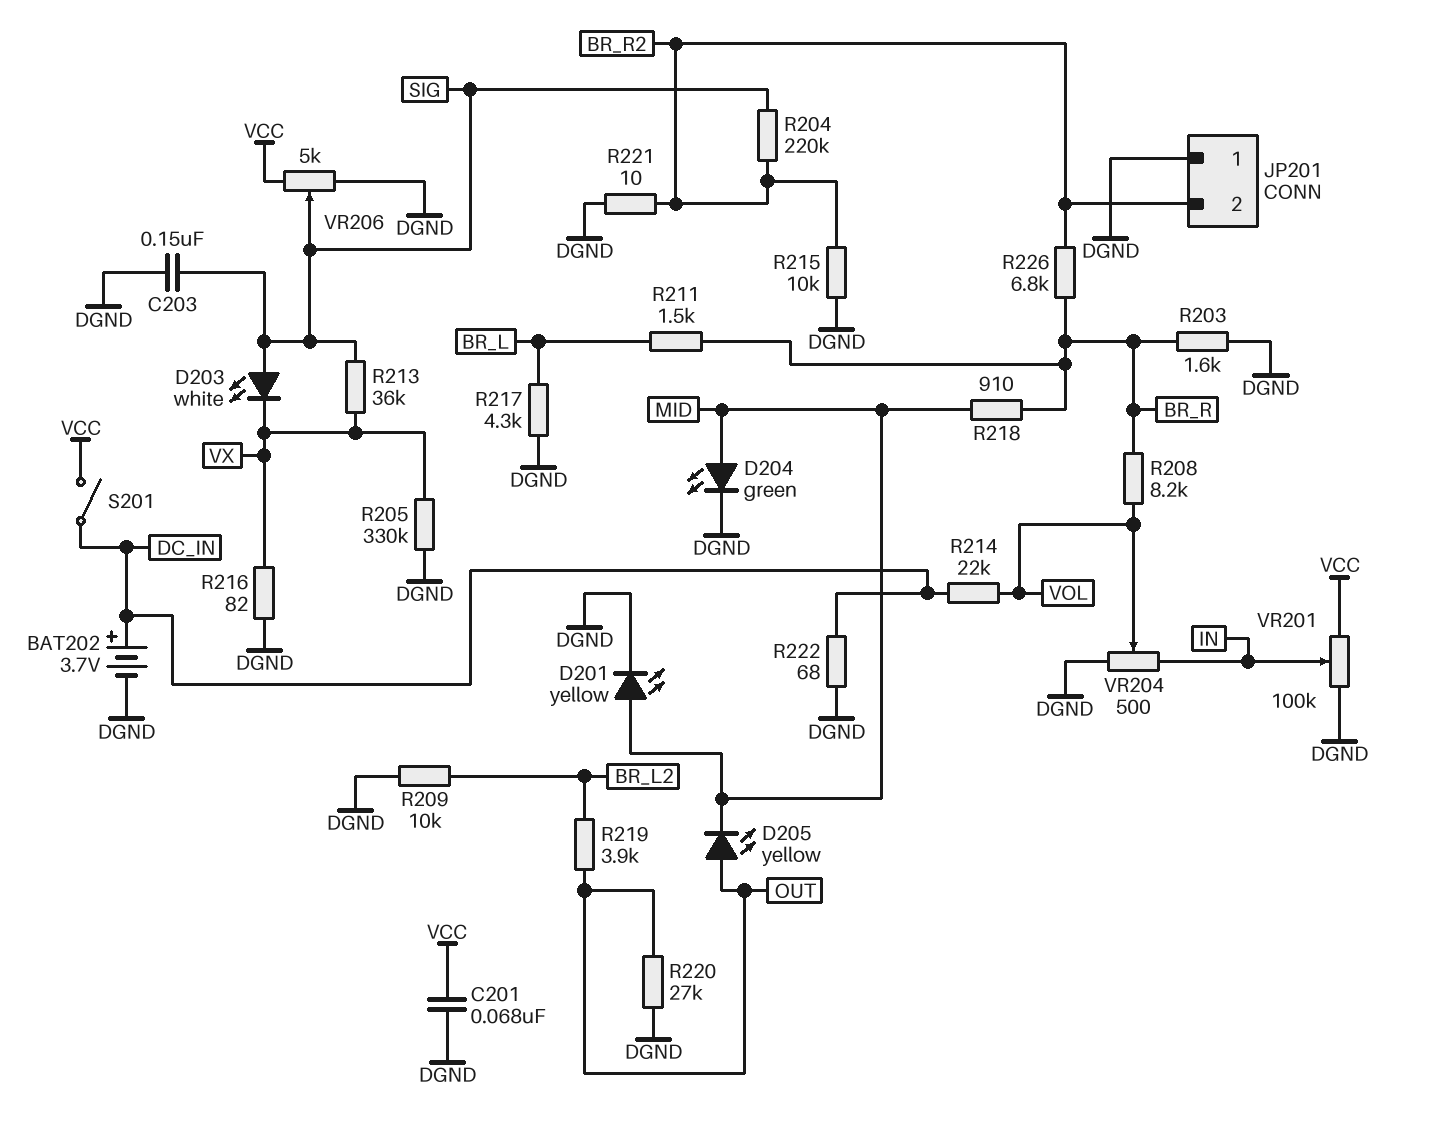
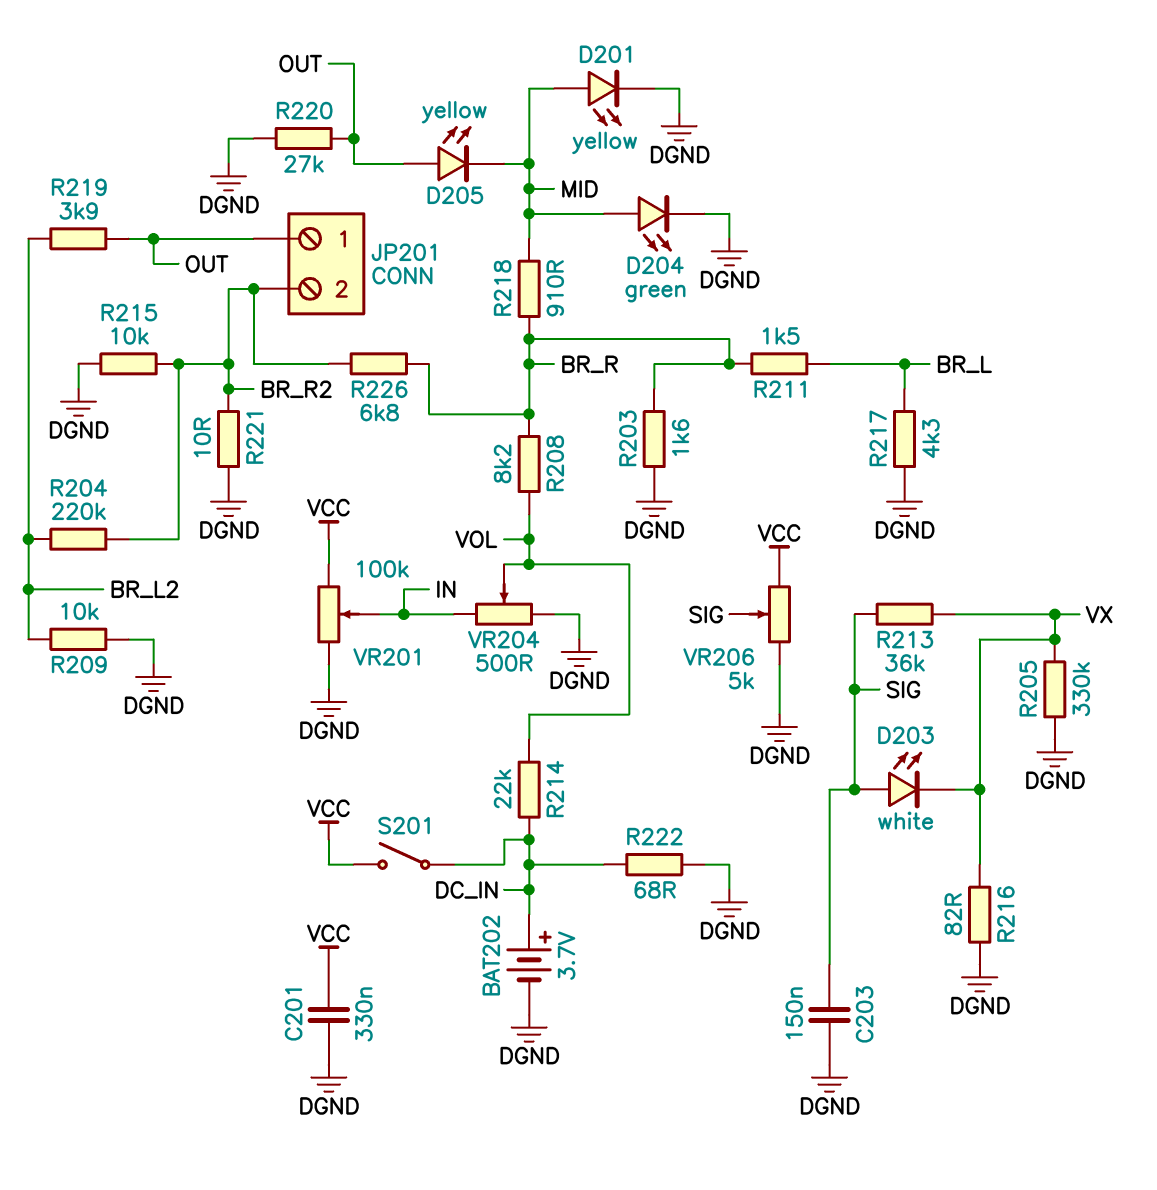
C201: 68nF (DGND, VCC) -> 330nF (DGND, VCC)
JP201 pin 1: DGND -> OUT
R204: 220k (BR_R2, SIG) -> 220k (BR_L2, BR_R2)

